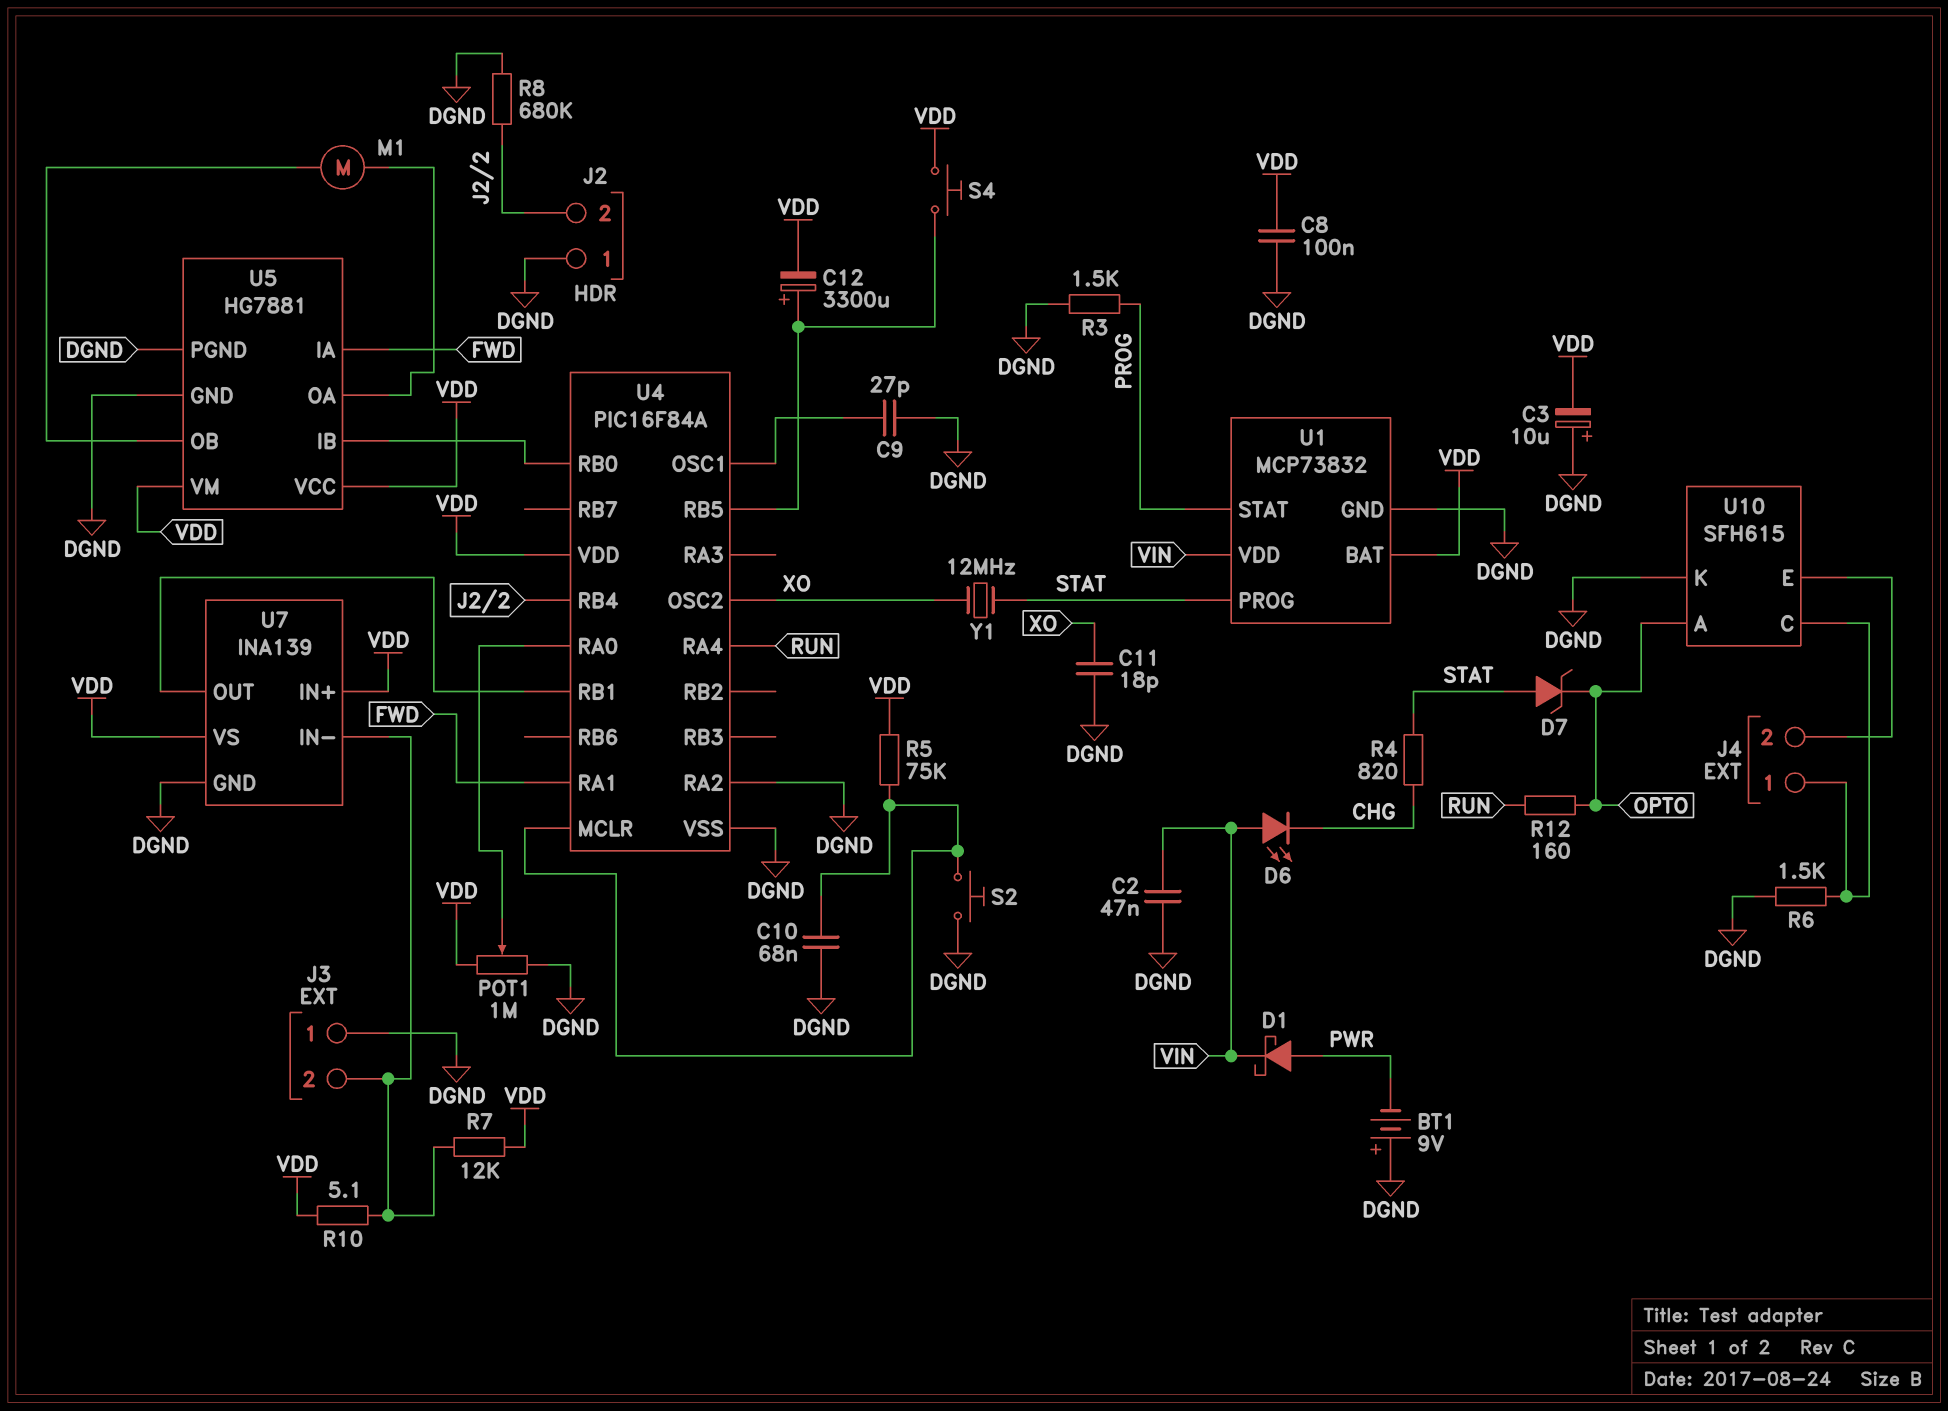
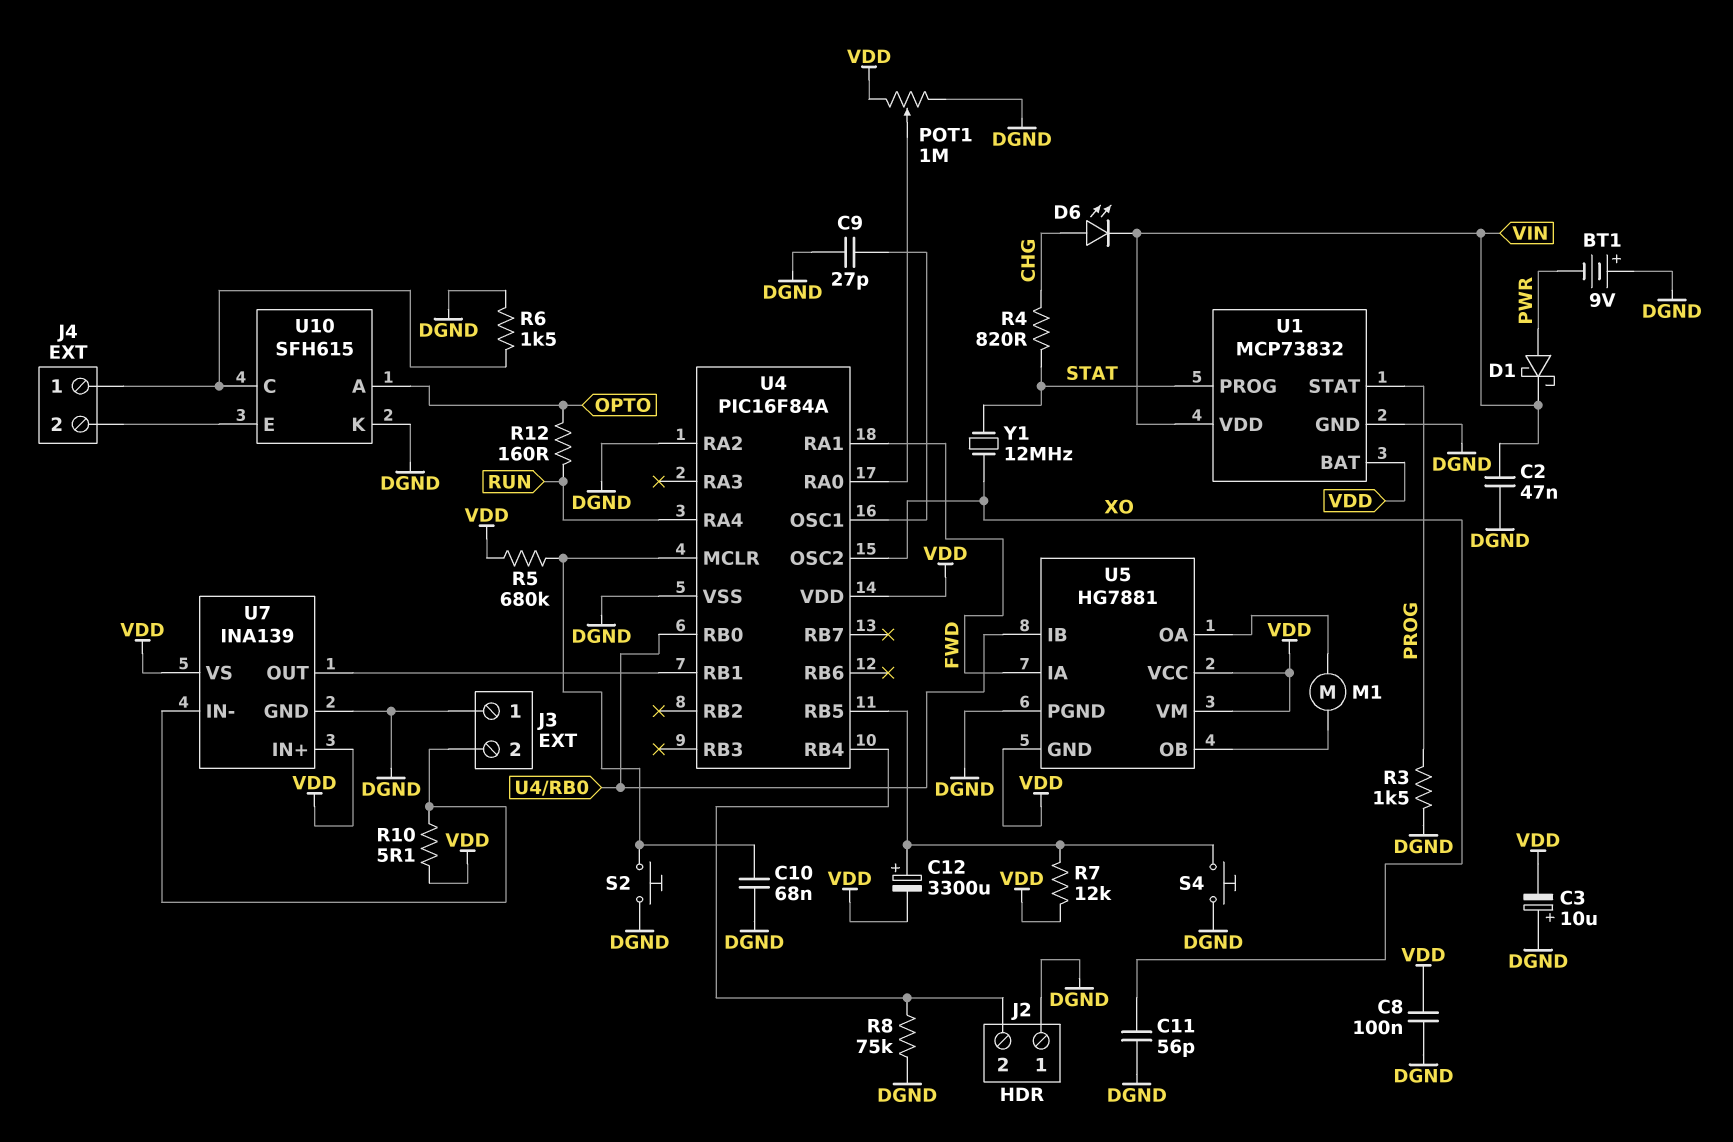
C11: 18pF (DGND, XO) -> 56pF (DGND, XO)
D6: LED (A VIN, K CHG) -> LED (A CHG, K VIN)
D7: zener (A STAT, K OPTO) -> none
R5: 75k (U4/MCLR, VDD) -> 680k (U4/MCLR, VDD)
R7: 12k (J3/2, VDD) -> 12k (U4/RB5, VDD)
R8: 680k (DGND, J2/2) -> 75k (DGND, J2/2)
S4: button (U4/RB5, VDD) -> button (DGND, U4/RB5)
U5 pin GND: DGND -> VDD

